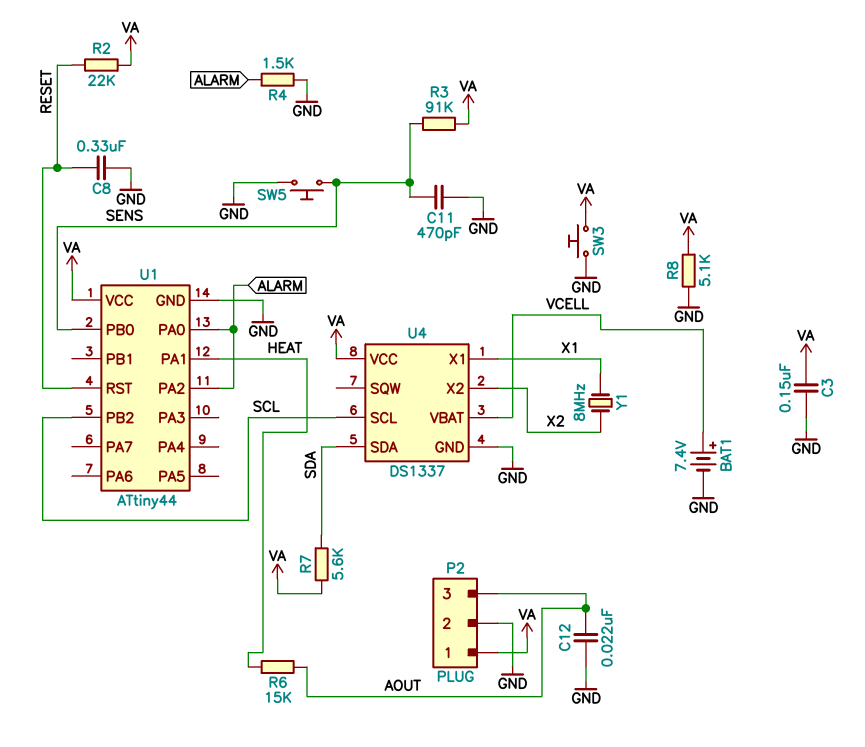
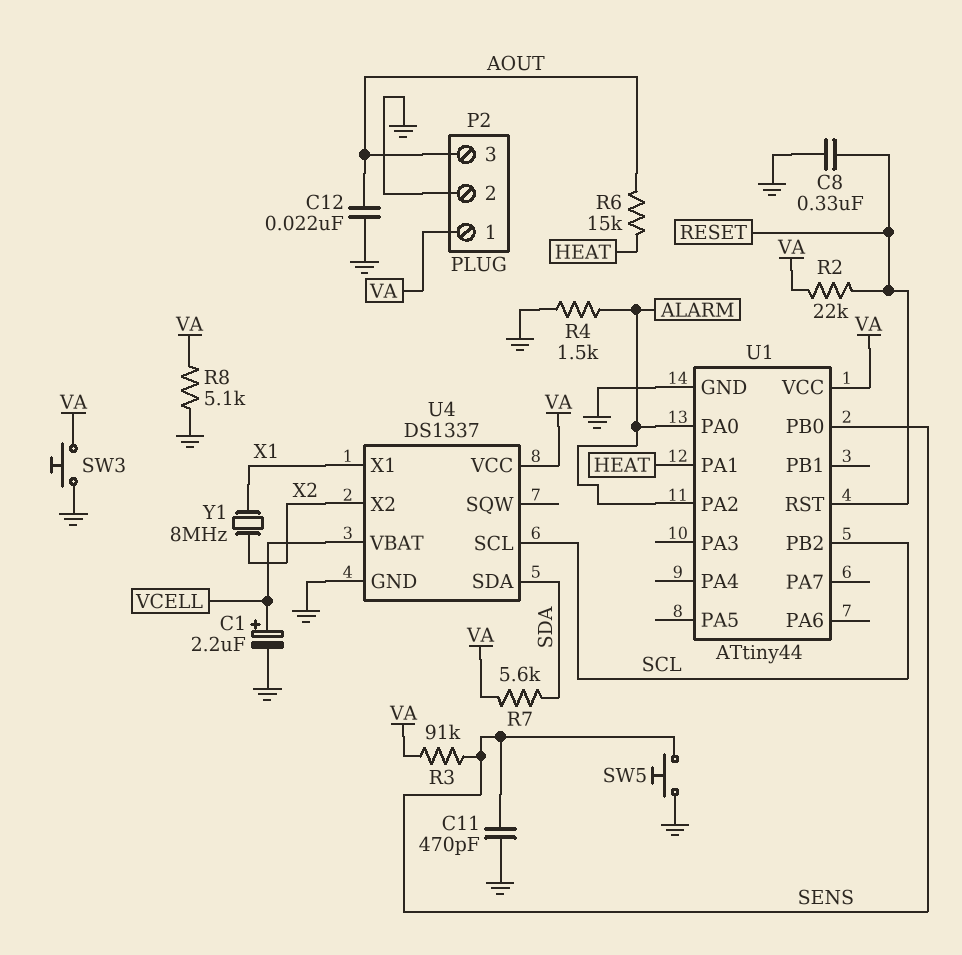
BAT1: 7.4V (plus VCELL, minus GND) -> none
C1: none -> 2.2uF (plus VCELL, minus GND)
C3: 150nF (GND, VA) -> none

